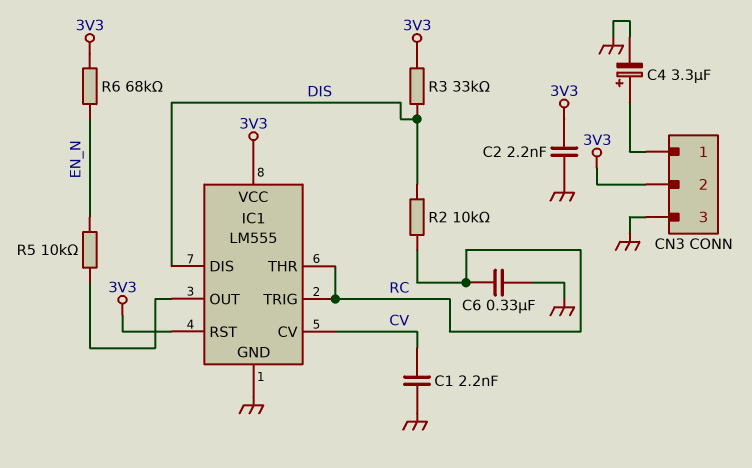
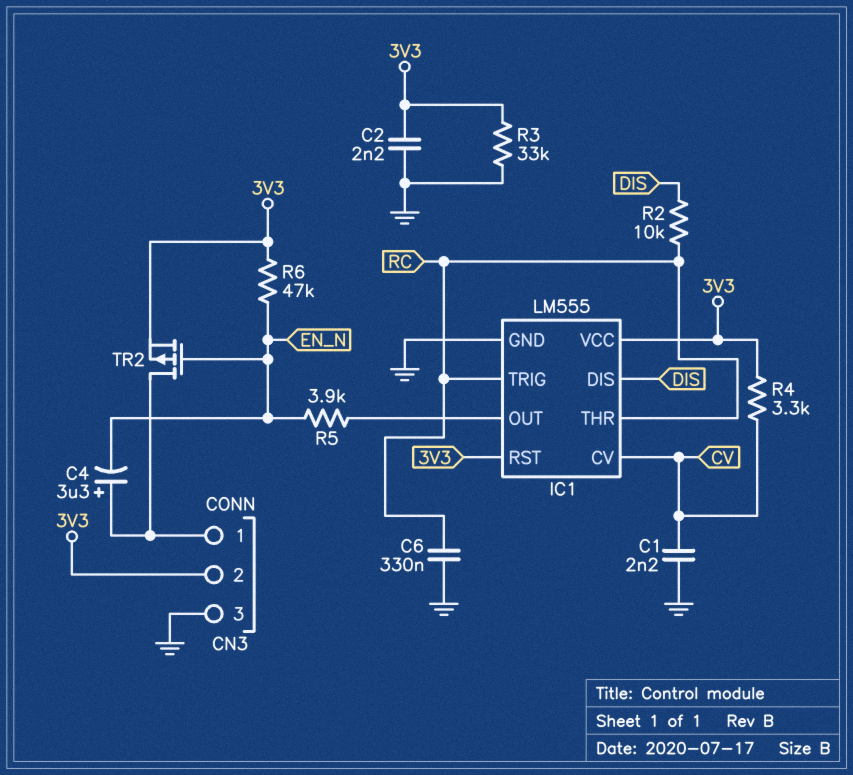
C4: 3.3uF (plus CN3/1, minus GND) -> 3.3uF (plus CN3/1, minus EN_N)
R3: 33k (3V3, DIS) -> 33k (3V3, GND)
R4: none -> 3.3k (3V3, CV)
R5: 10k (EN_N, IC1/OUT) -> 3.9k (EN_N, IC1/OUT)
R6: 68k (3V3, EN_N) -> 47k (3V3, EN_N)
TR2: none -> PMOS (G EN_N, D CN3/1, S 3V3)

